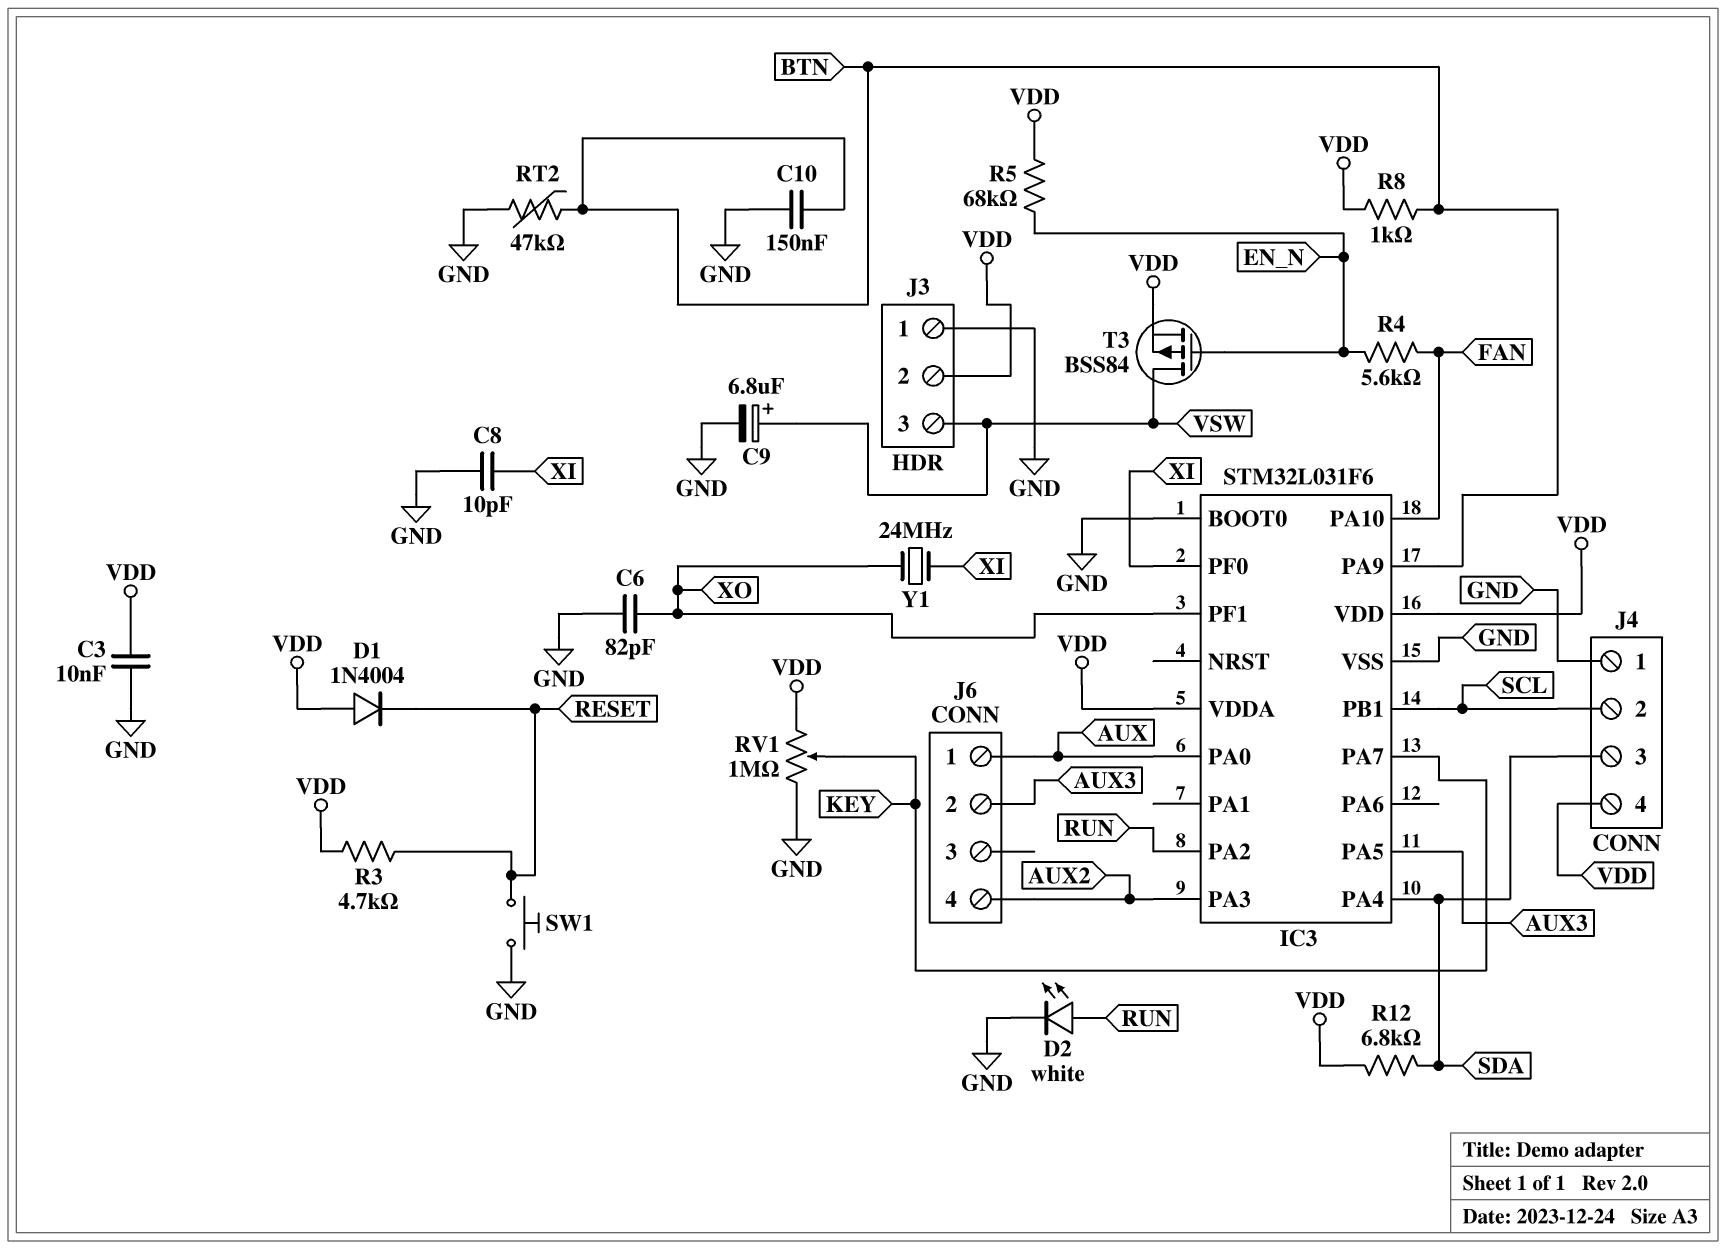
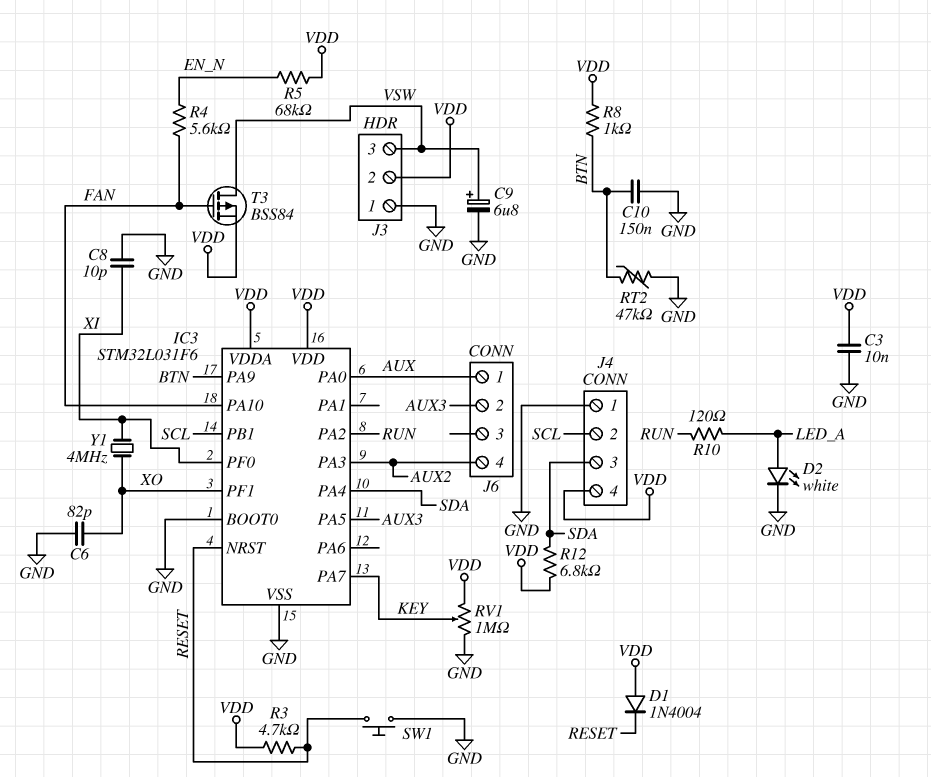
D2: LED white (A RUN, K GND) -> LED white (A LED_A, K GND)
IC3 pin NRST: none -> RESET
R10: none -> 120 (LED_A, RUN)
T3: PMOS BSS84 (G EN_N, D VSW, S VDD) -> PMOS BSS84 (G FAN, D VSW, S VDD)
Y1: 24MHz (XI, XO) -> 4MHz (XI, XO)

